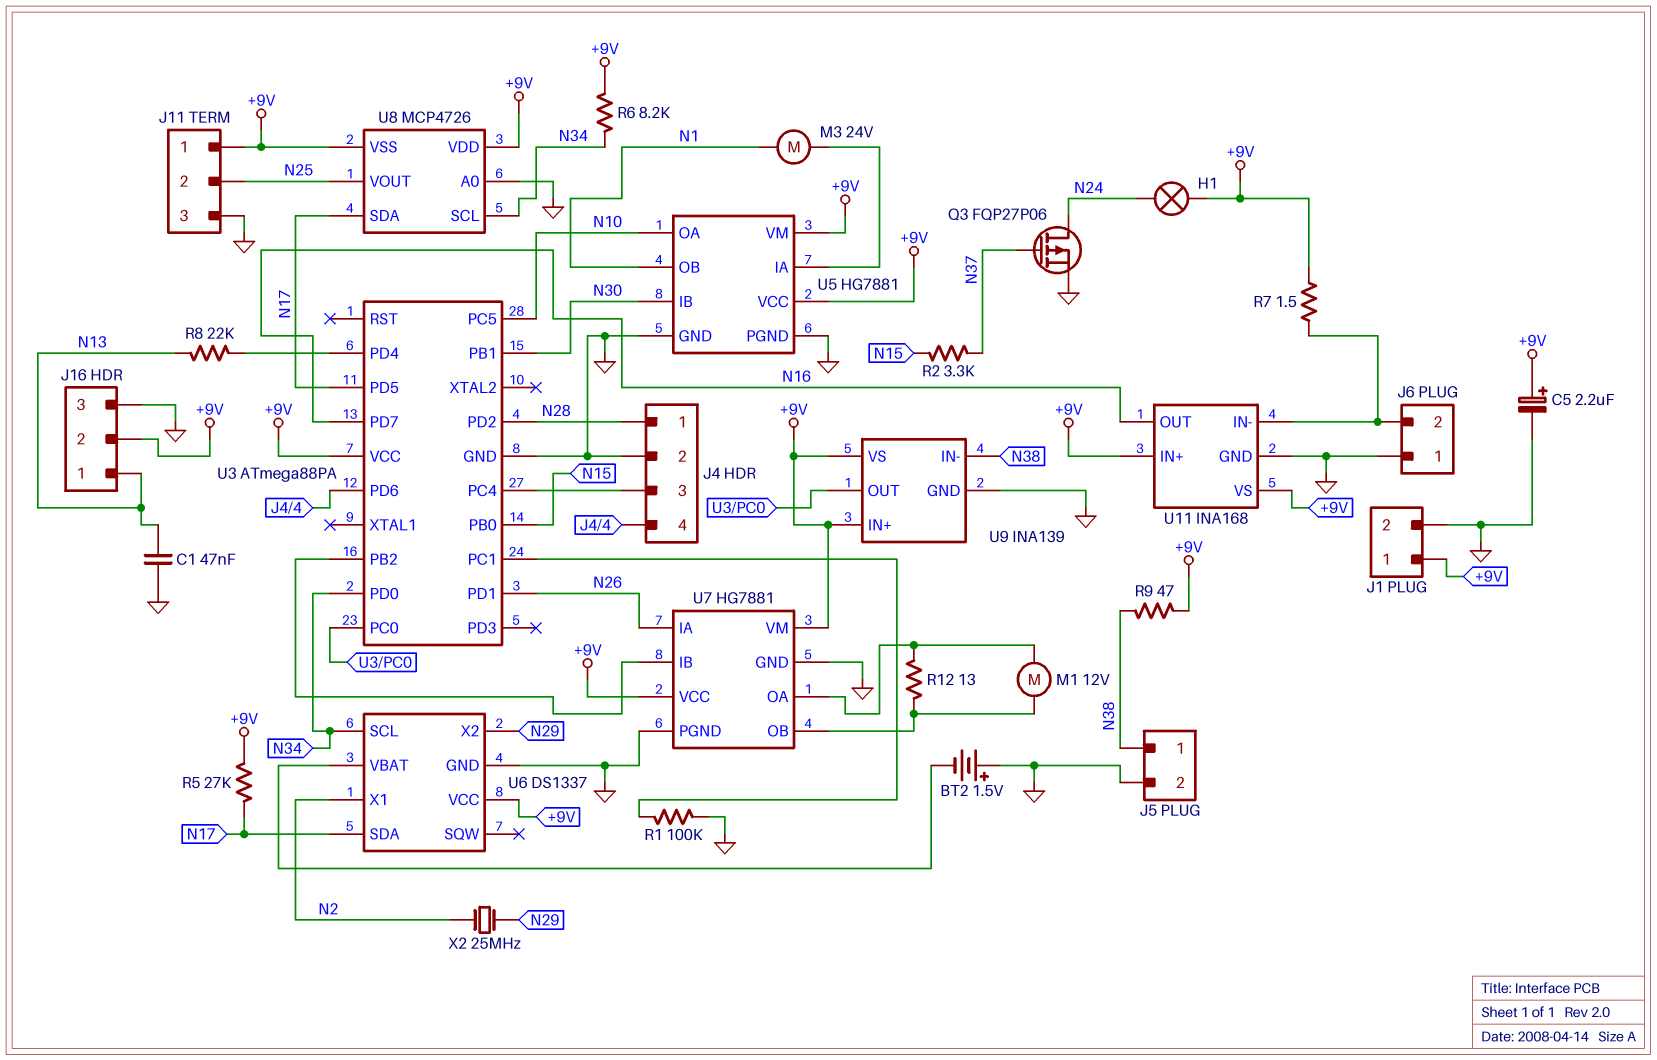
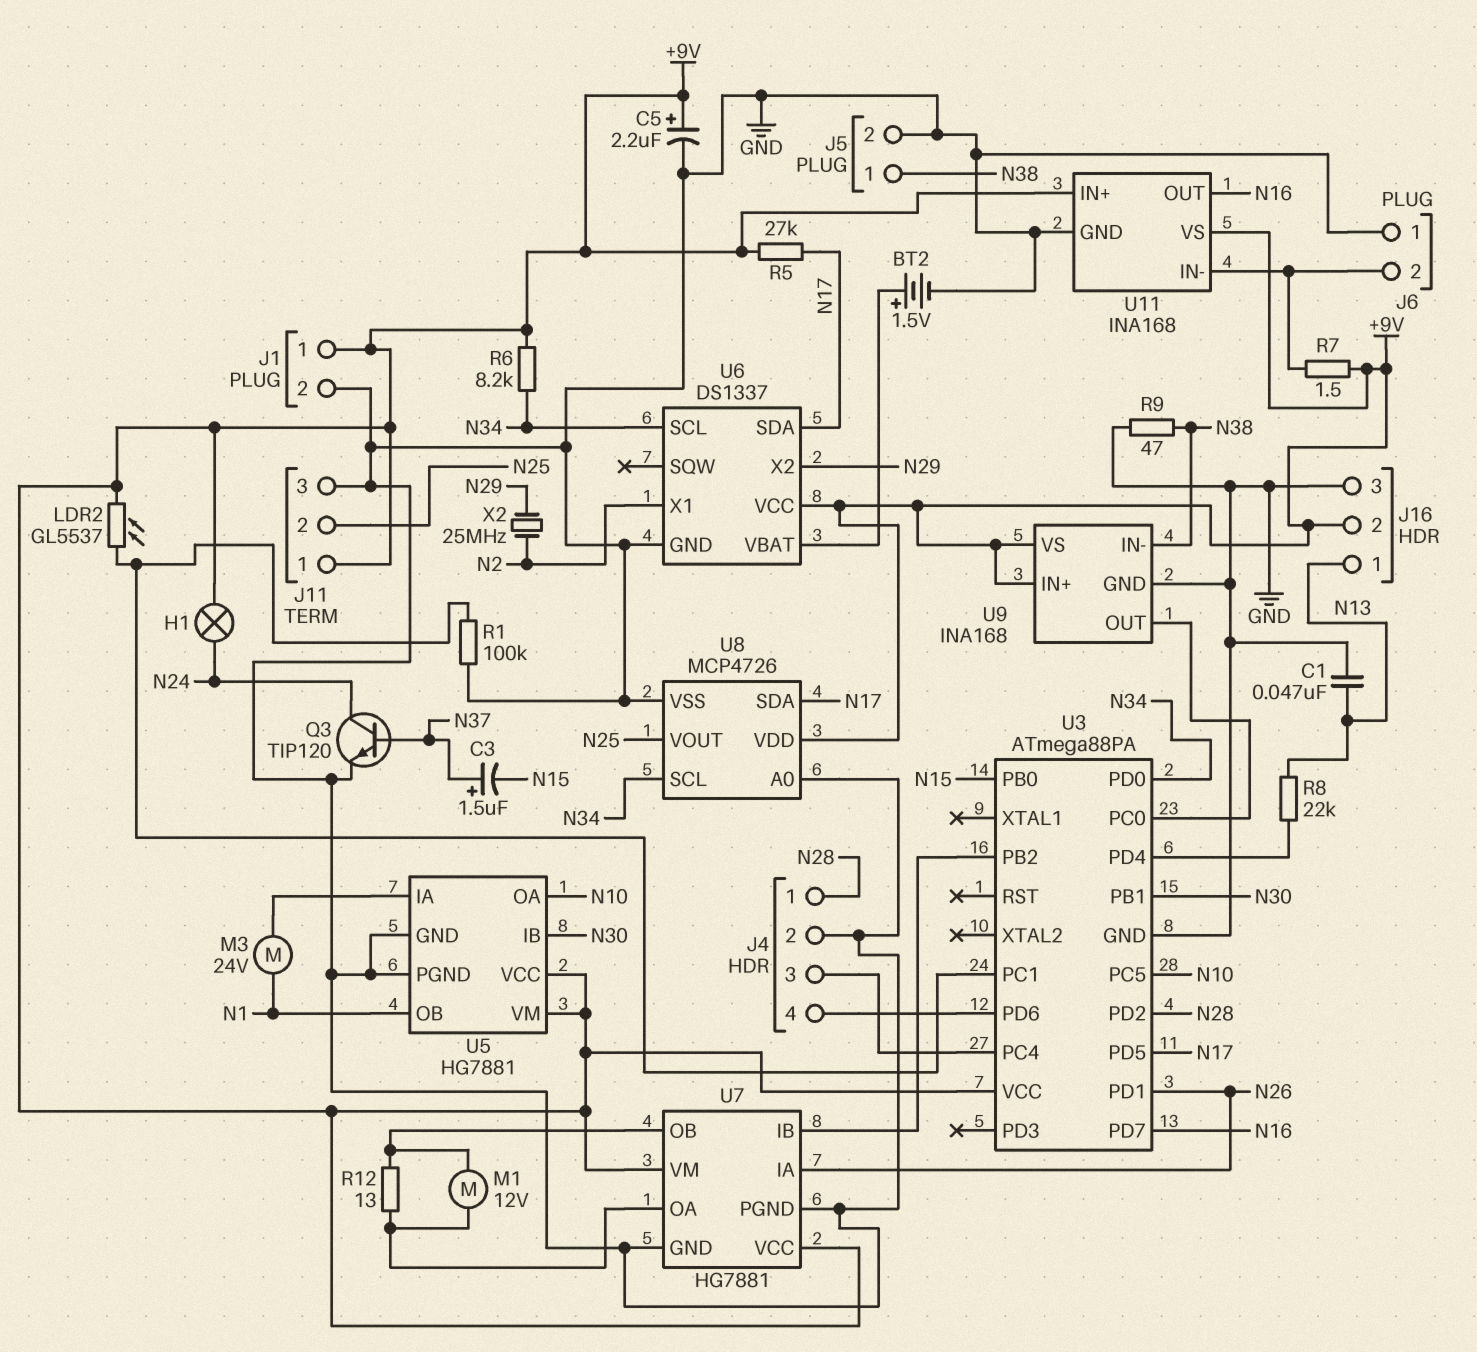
BT2: 1.5V (plus GND, minus U6/VBAT) -> 1.5V (plus U6/VBAT, minus GND)
C3: none -> 1.5uF (plus N37, minus N15)
LDR2: none -> GL5537 (+9V, U3/PC1)
Q3: PMOS FQP27P06 (G N37, D N24, S GND) -> NPN TIP120 (B N37, C N24, E GND)
R2: 3.3k (N15, N37) -> none
R9: 47 (+9V, N38) -> 47 (GND, N38)
U8 pin VSS: +9V -> GND
U9: INA139 -> INA168

